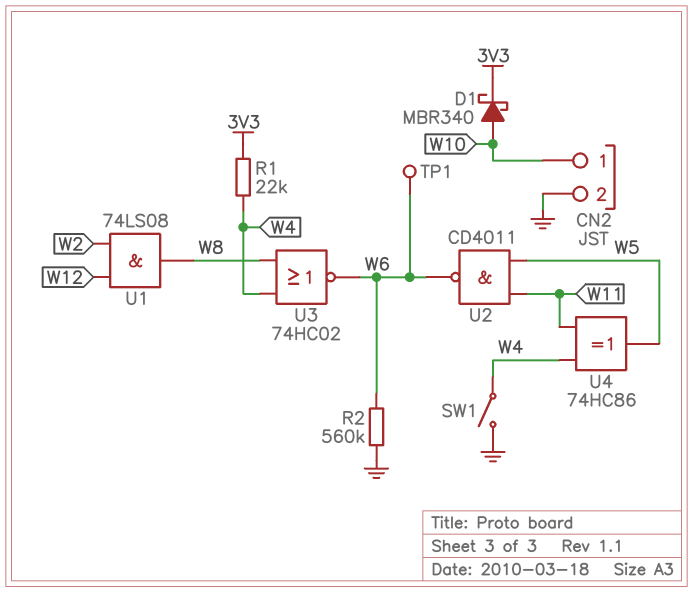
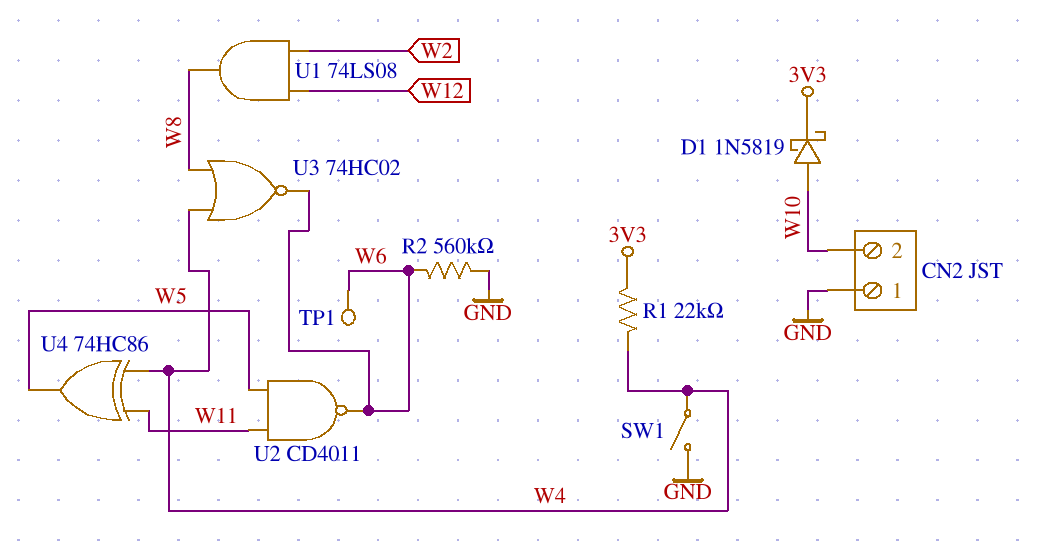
CN2 pin 1: W10 -> GND
CN2 pin 2: GND -> W10
D1: schottky MBR340 (A W10, K 3V3) -> schottky 1N5819 (A W10, K 3V3)

